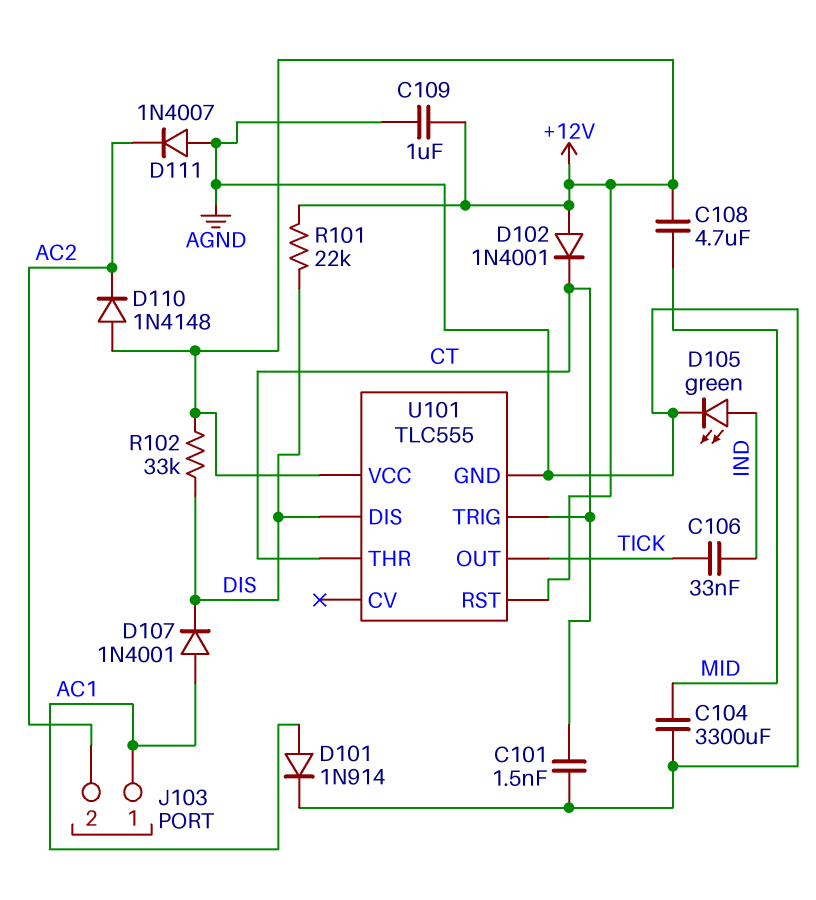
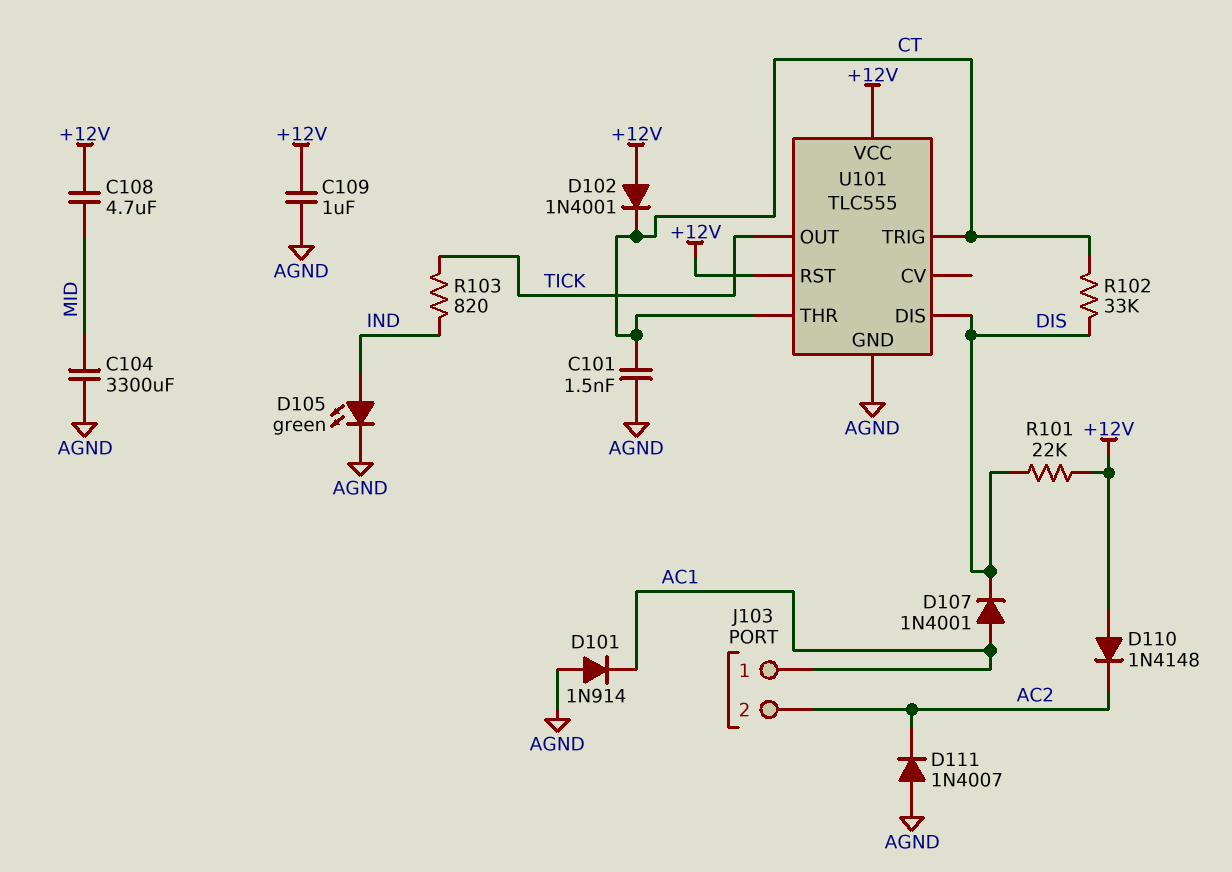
C106: 33nF (IND, TICK) -> none
D101: diode 1N914 (A AC1, K AGND) -> diode 1N914 (A AGND, K AC1)
R102: 33k (+12V, DIS) -> 33k (CT, DIS)
R103: none -> 820 (IND, TICK)

